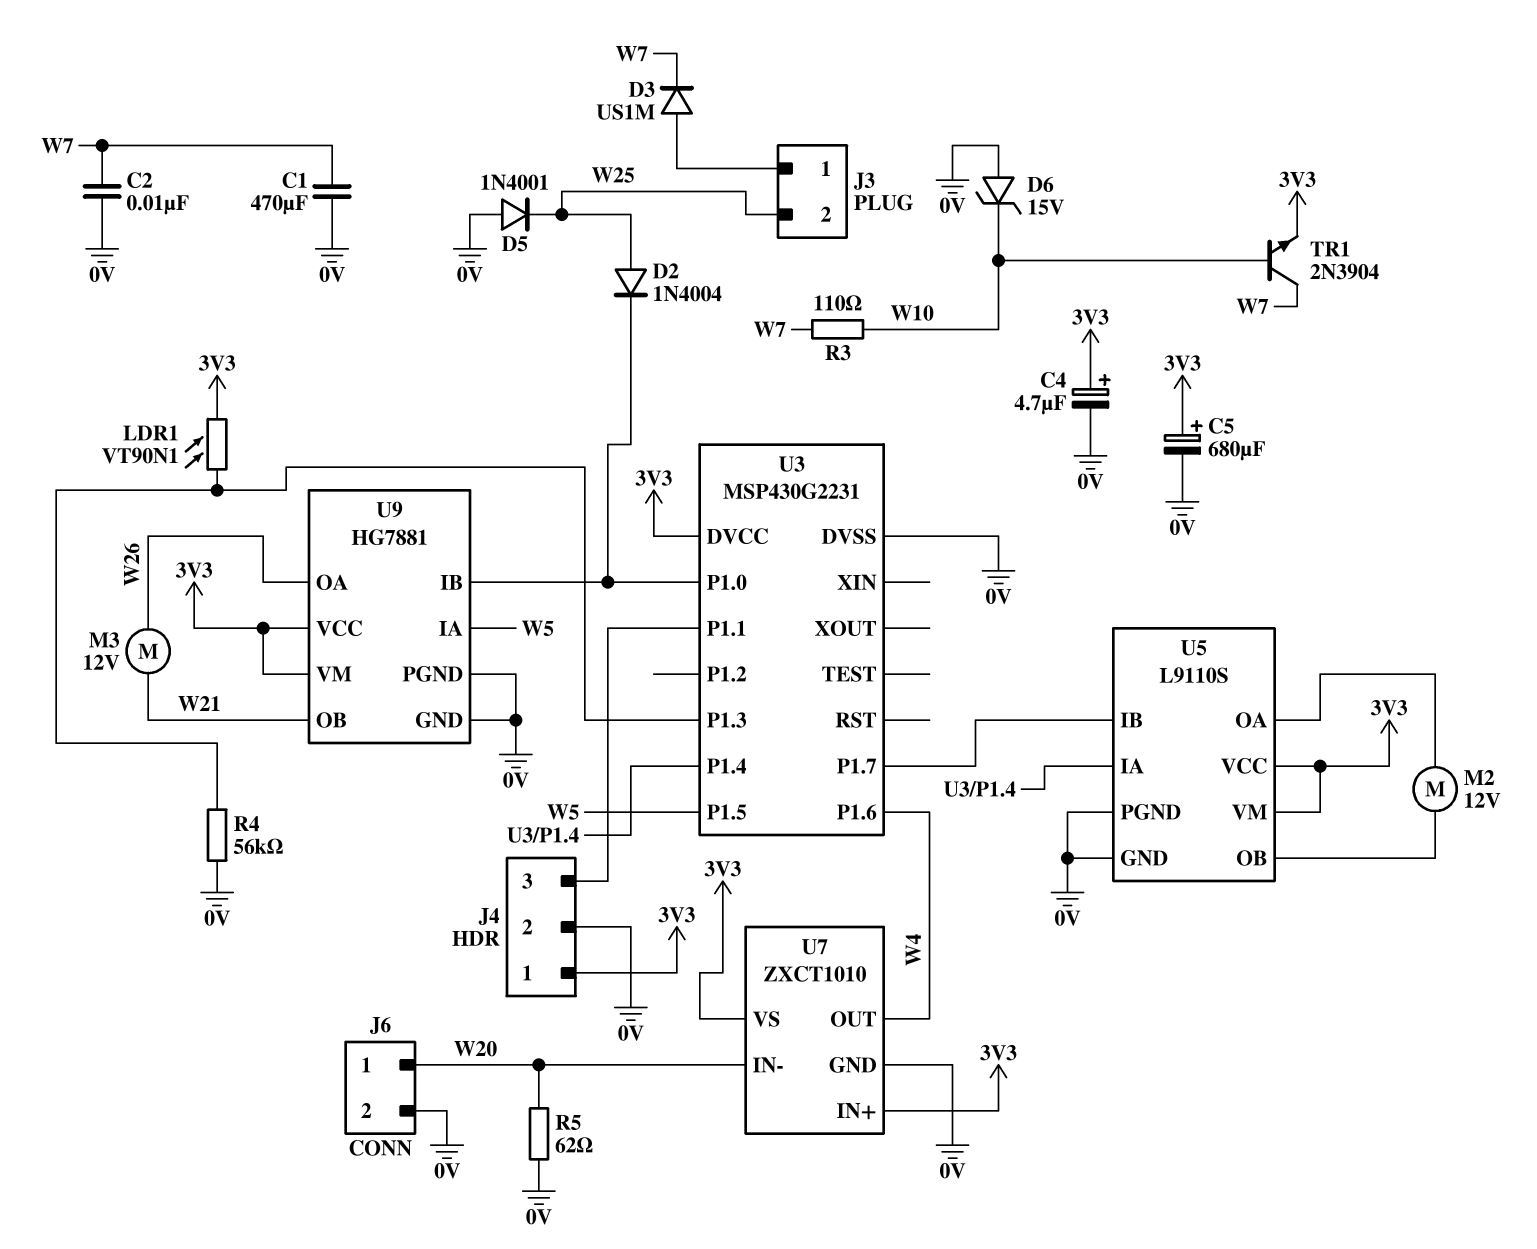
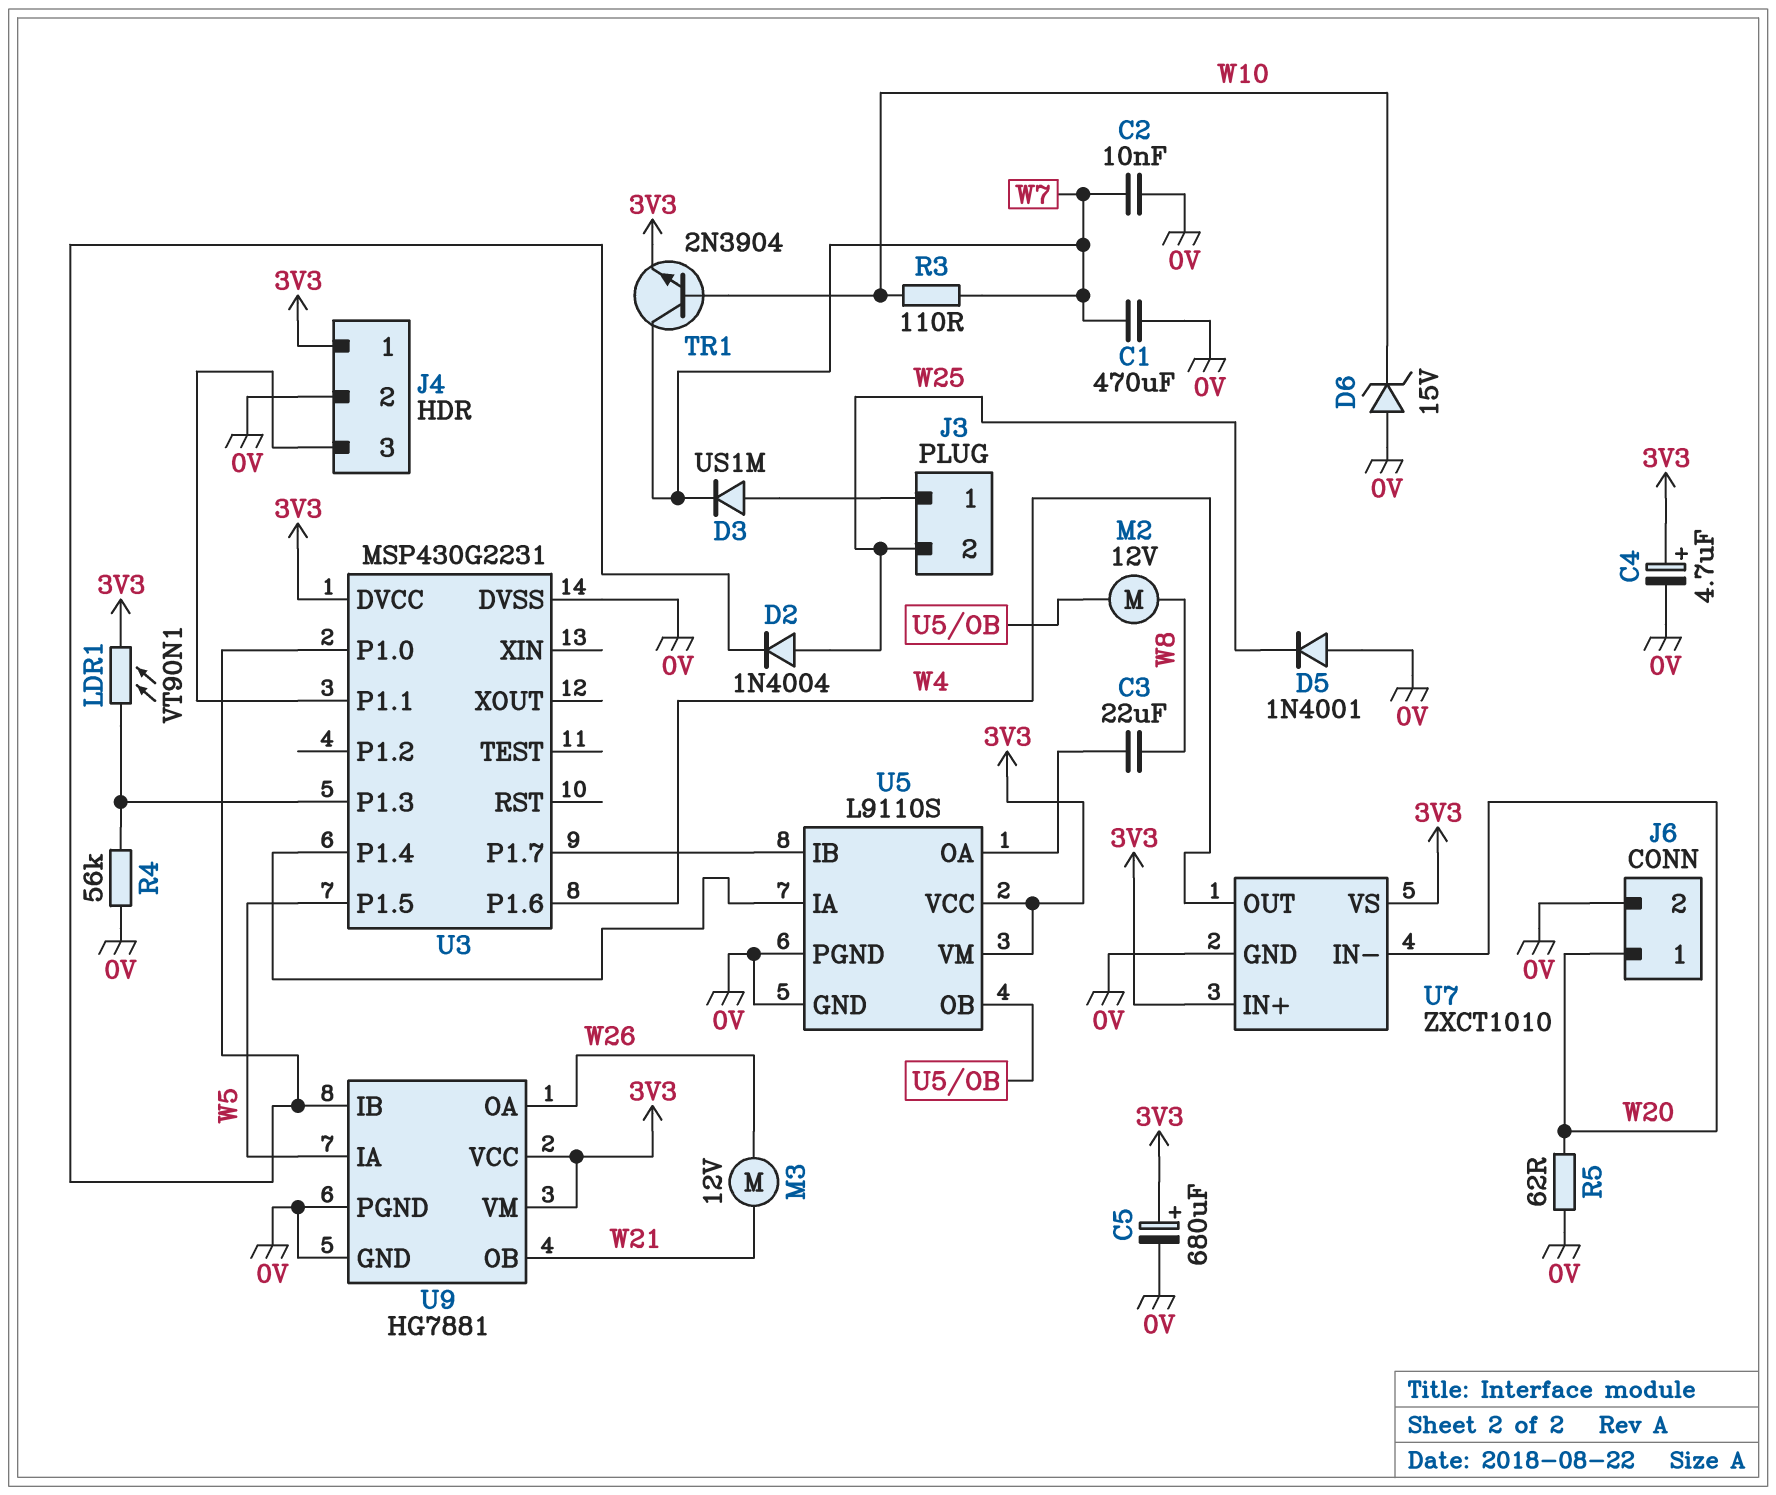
C3: none -> 22uF (U5/OA, W8)
M2: motor 12V (U5/OA, U5/OB) -> motor 12V (U5/OB, W8)

